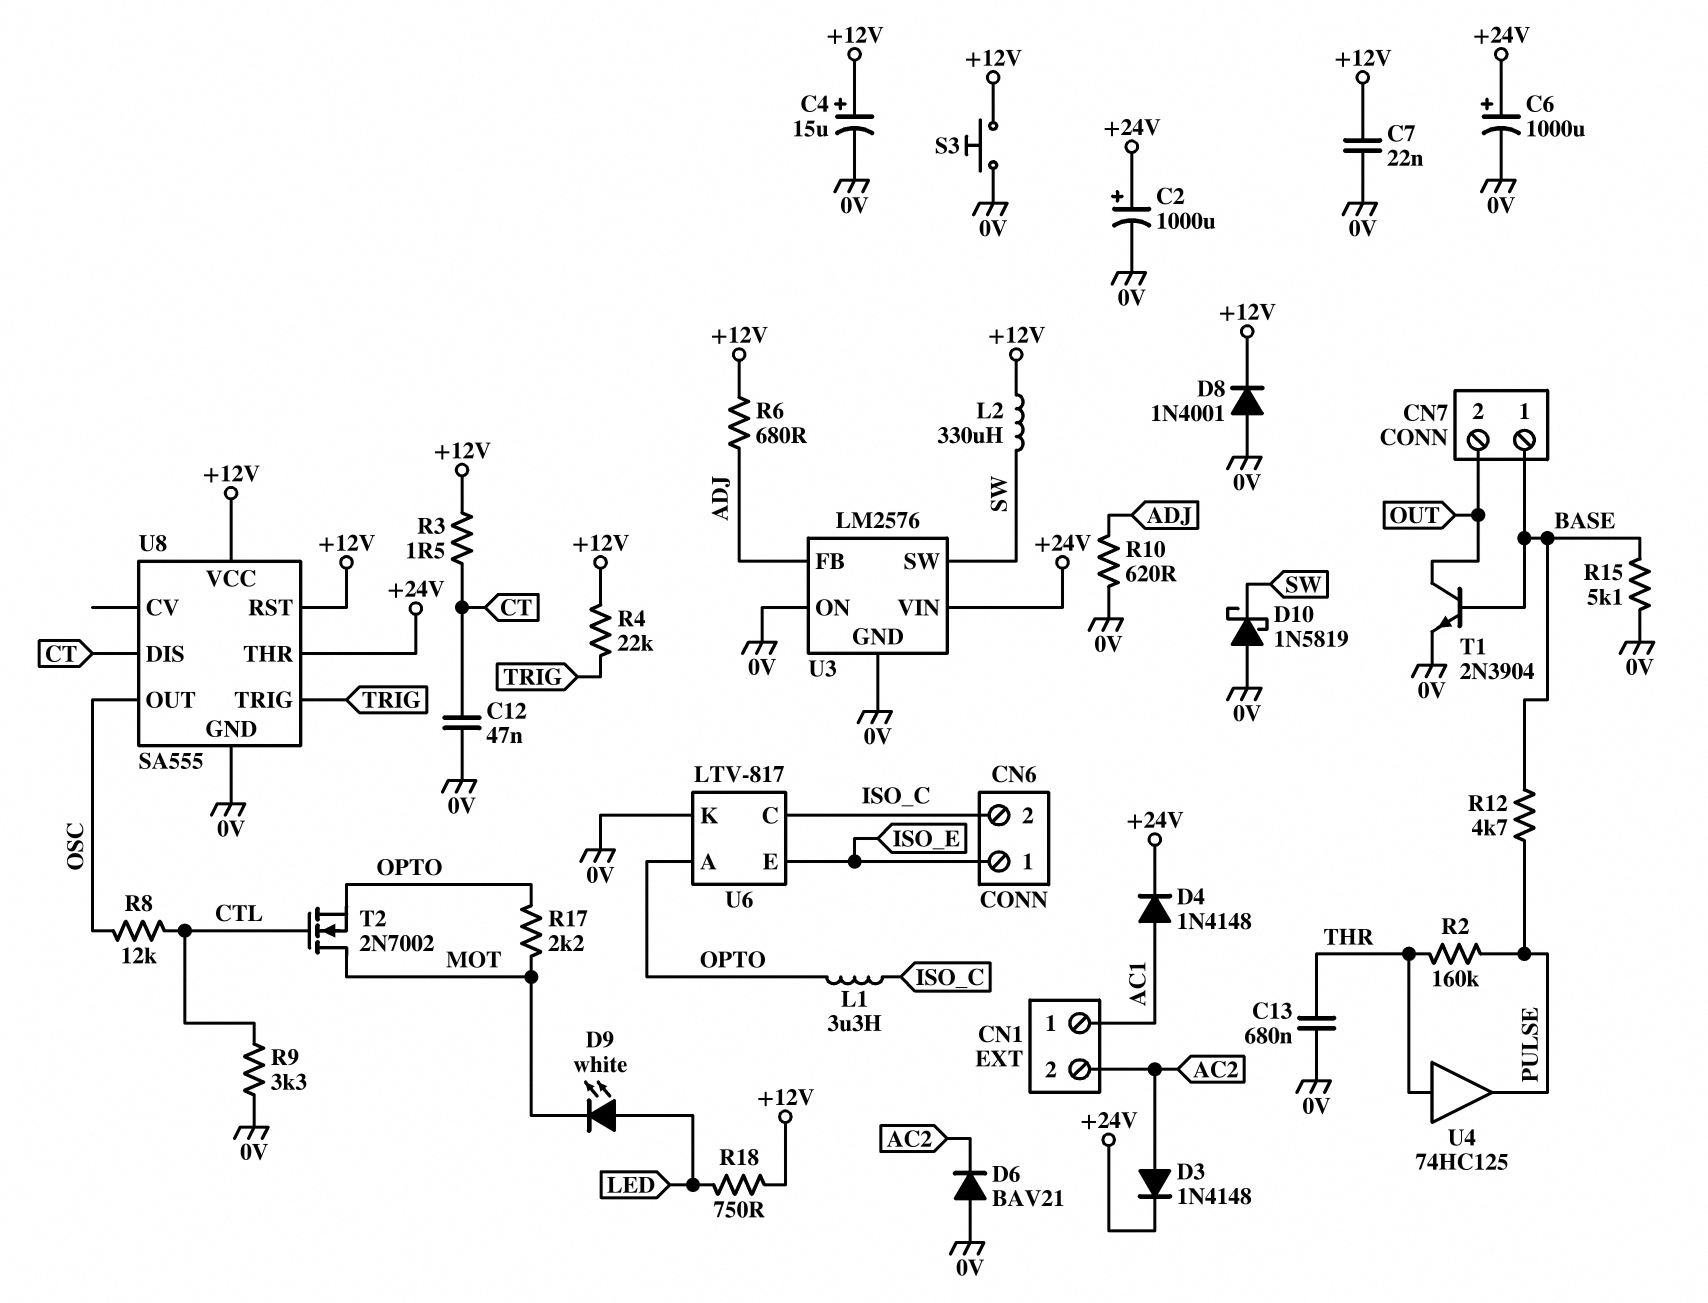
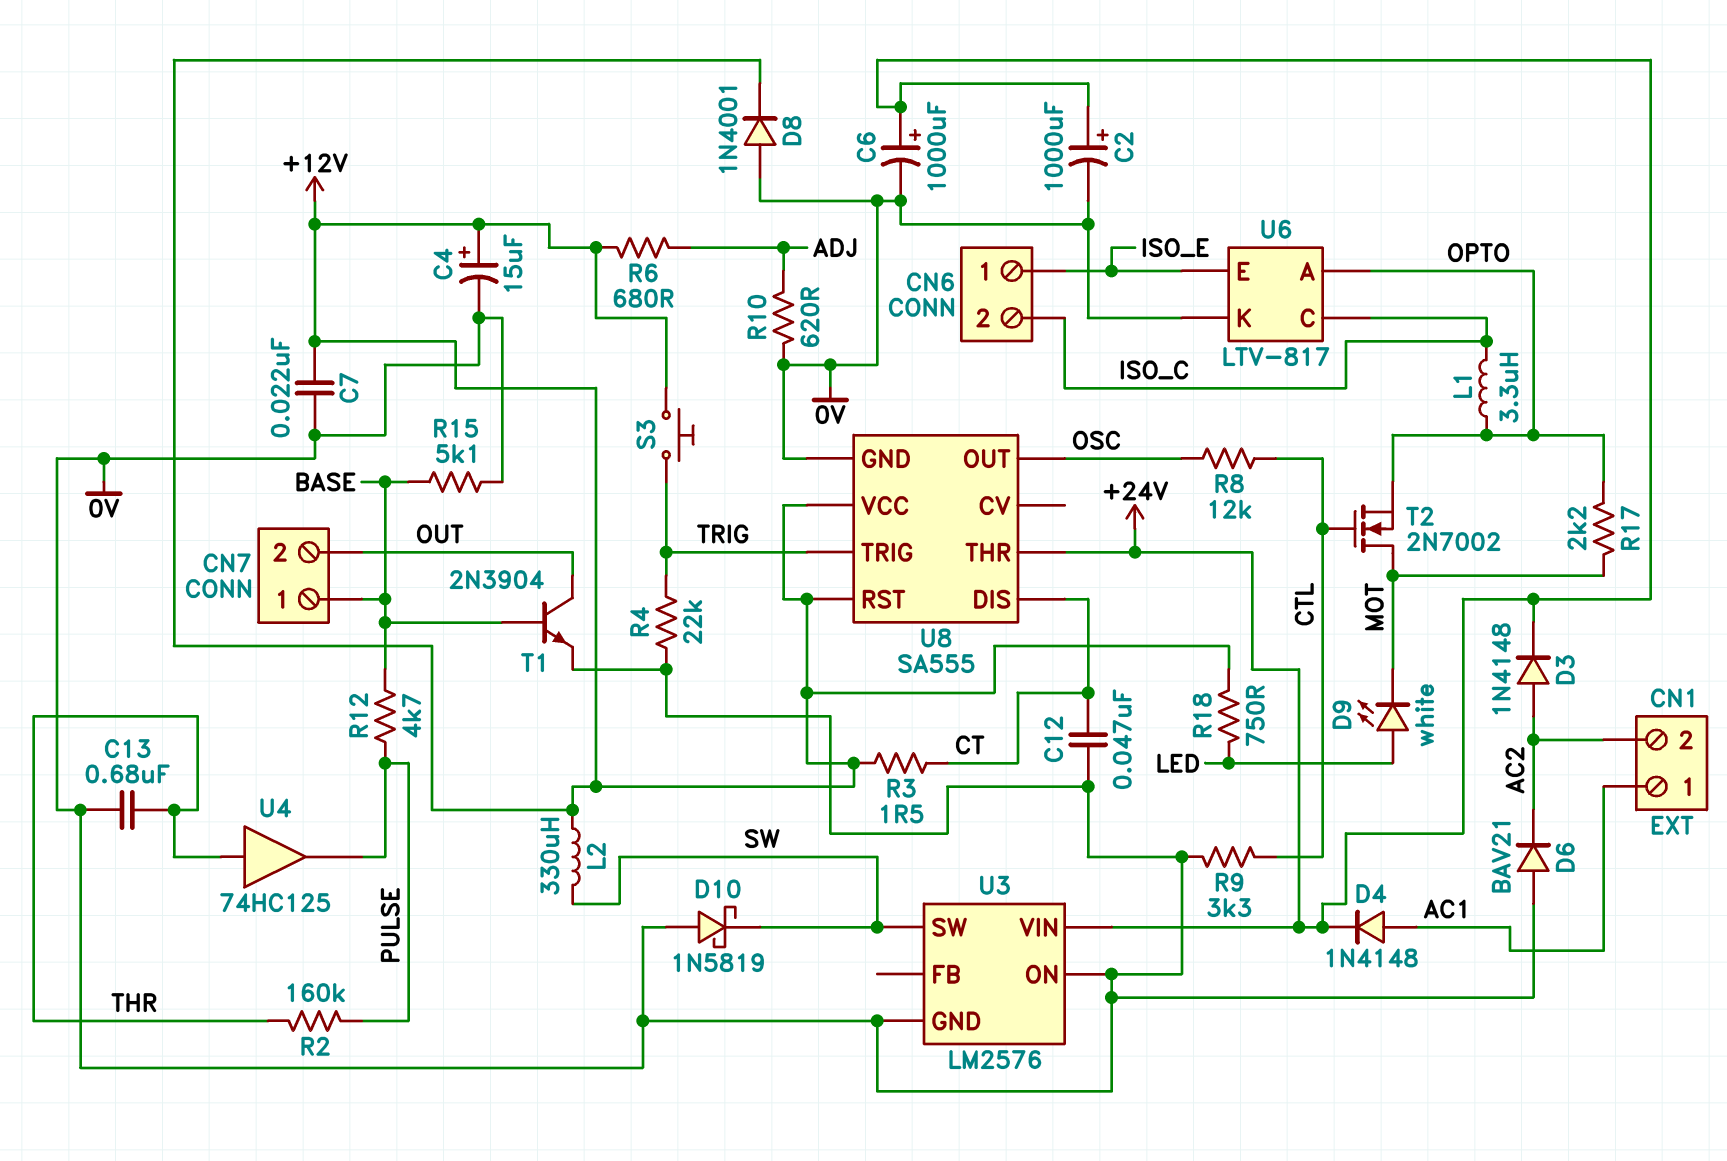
R4: 22k (+12V, TRIG) -> 22k (0V, TRIG)
S3: button (+12V, 0V) -> button (+12V, TRIG)
U3 pin FB: ADJ -> none

